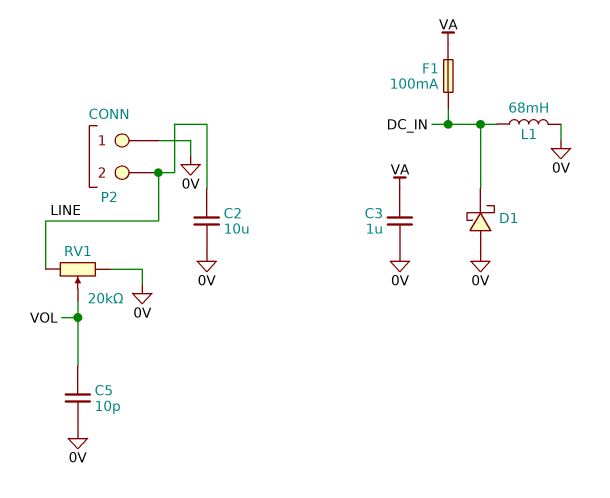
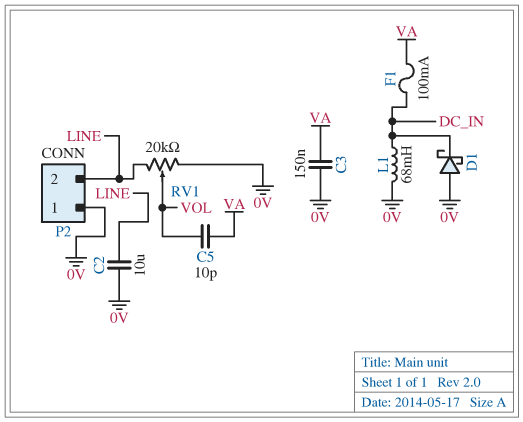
C3: 1uF (0V, VA) -> 150nF (0V, VA)
C5: 10pF (0V, VOL) -> 10pF (VA, VOL)

